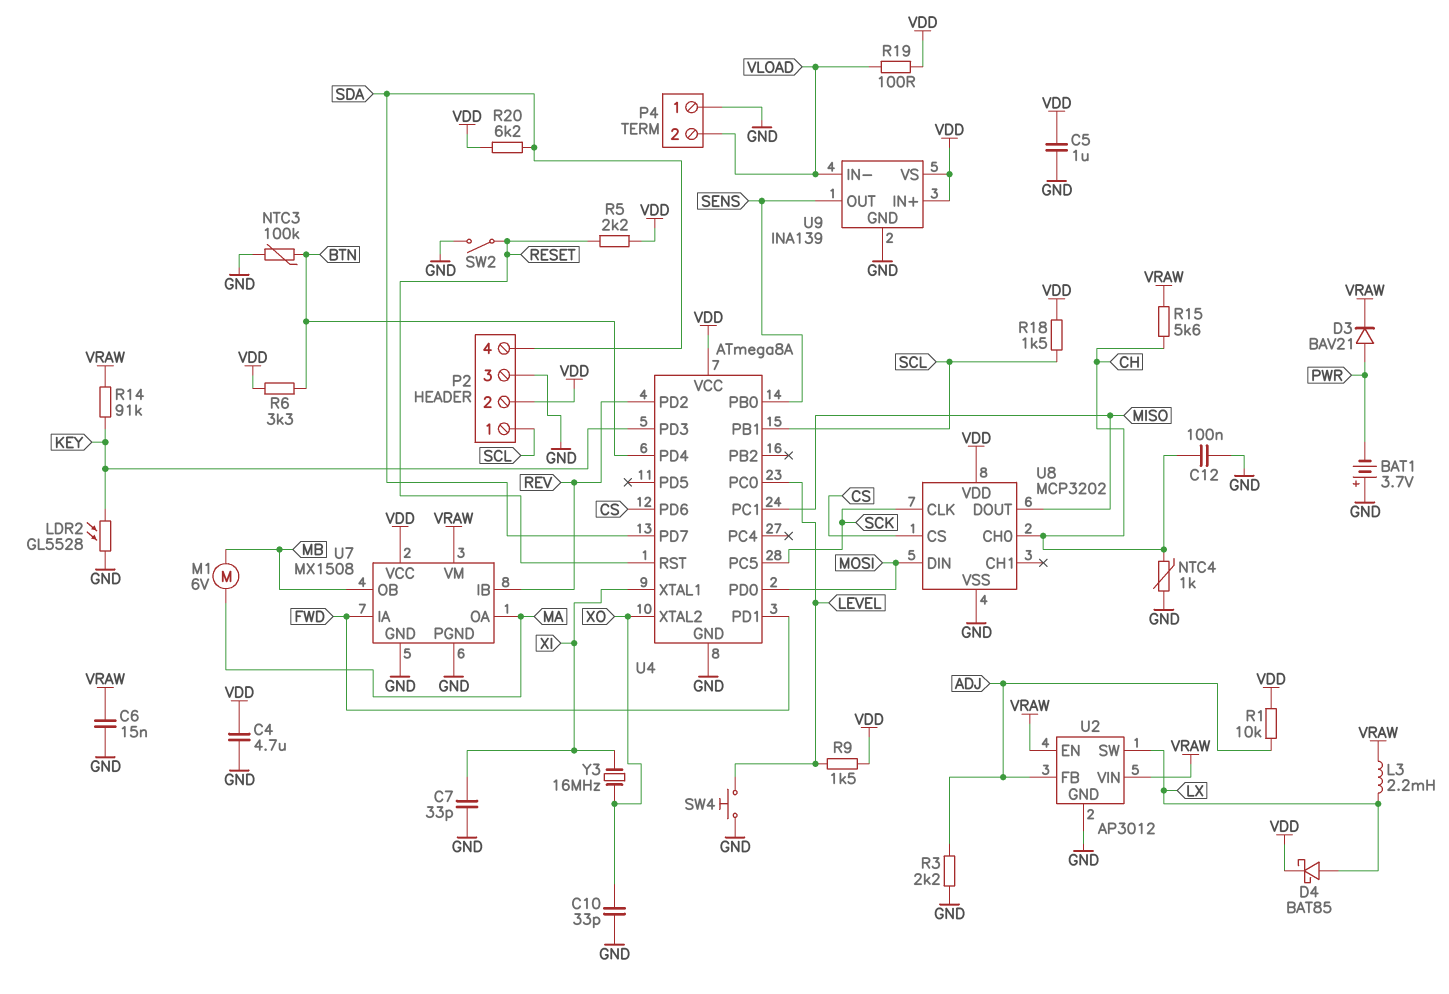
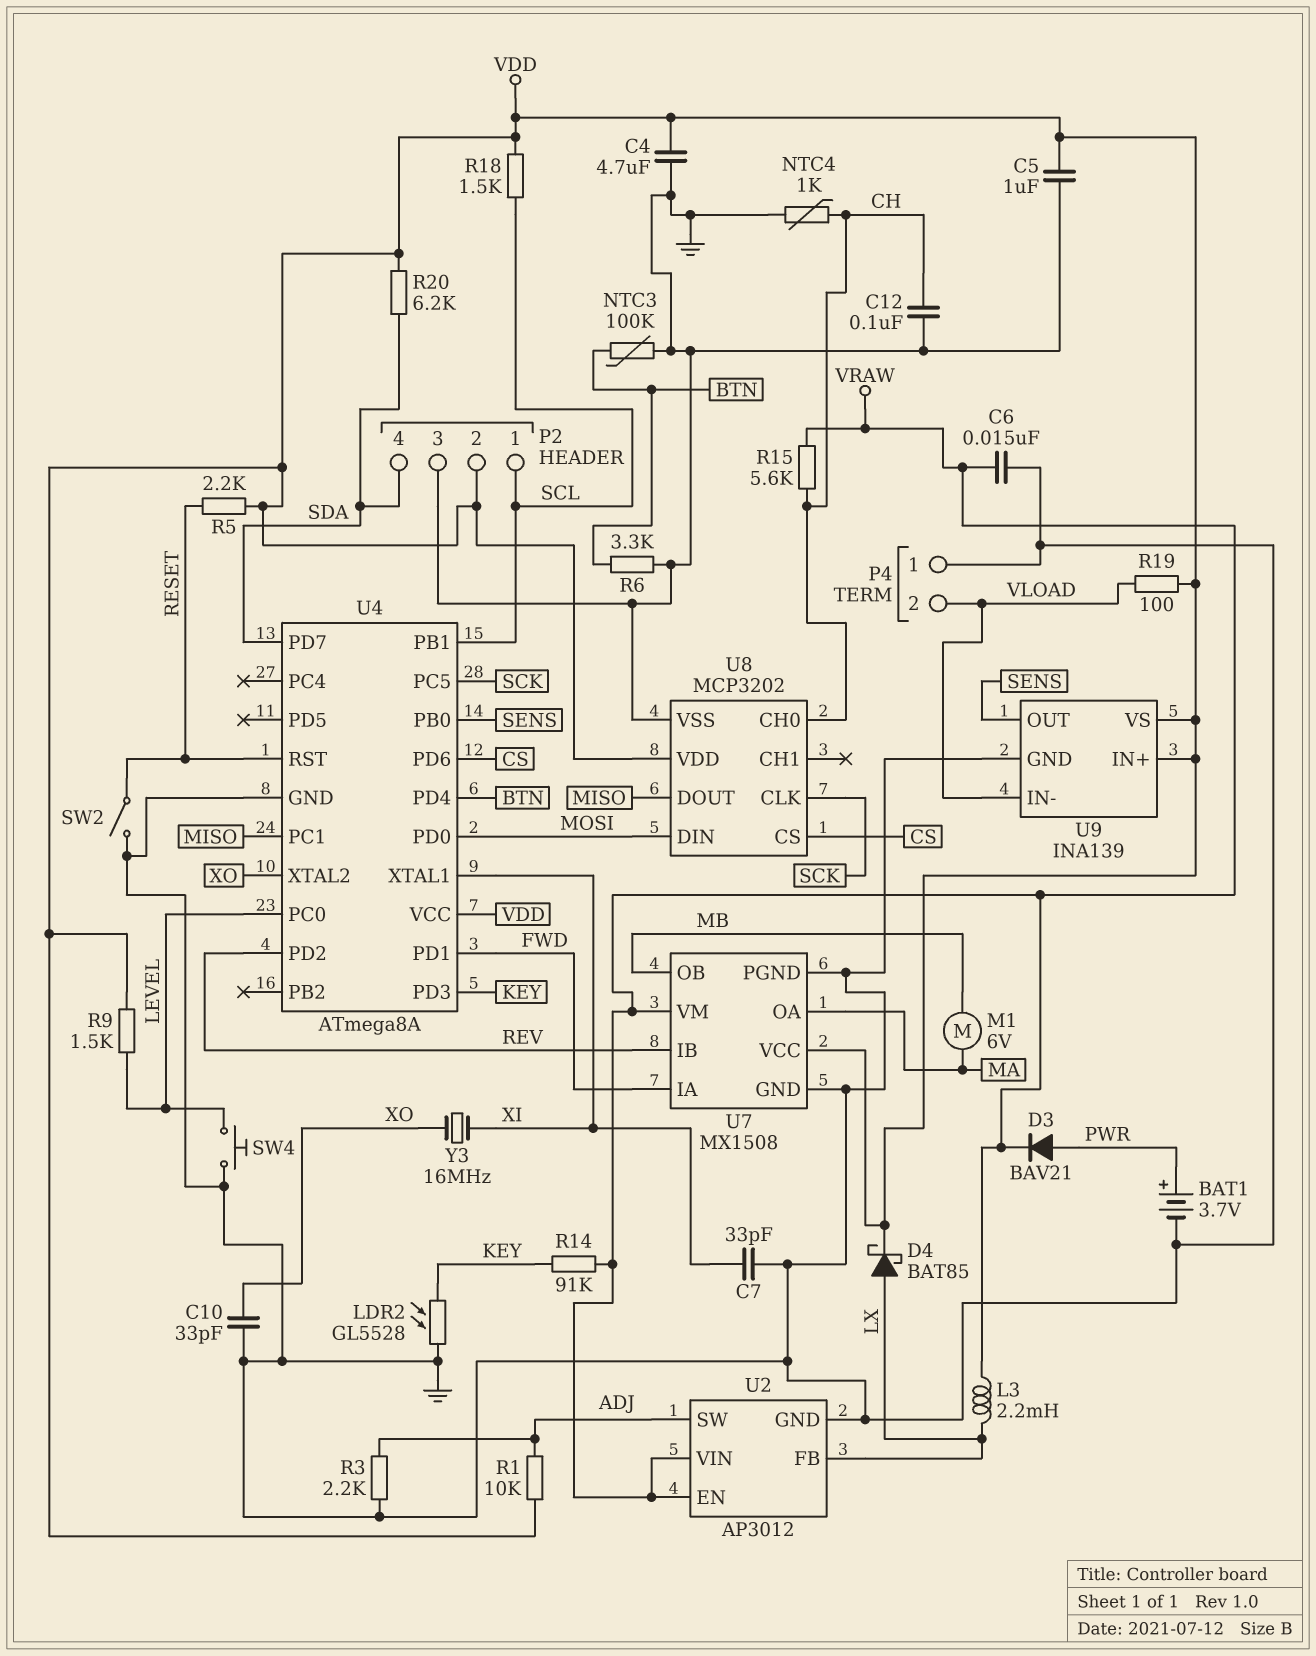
BAT1: 3.7V (plus GND, minus PWR) -> 3.7V (plus PWR, minus GND)
R6: 3.3k (BTN, VDD) -> 3.3k (BTN, GND)
U2 pin FB: ADJ -> LX
U2 pin SW: LX -> ADJ

